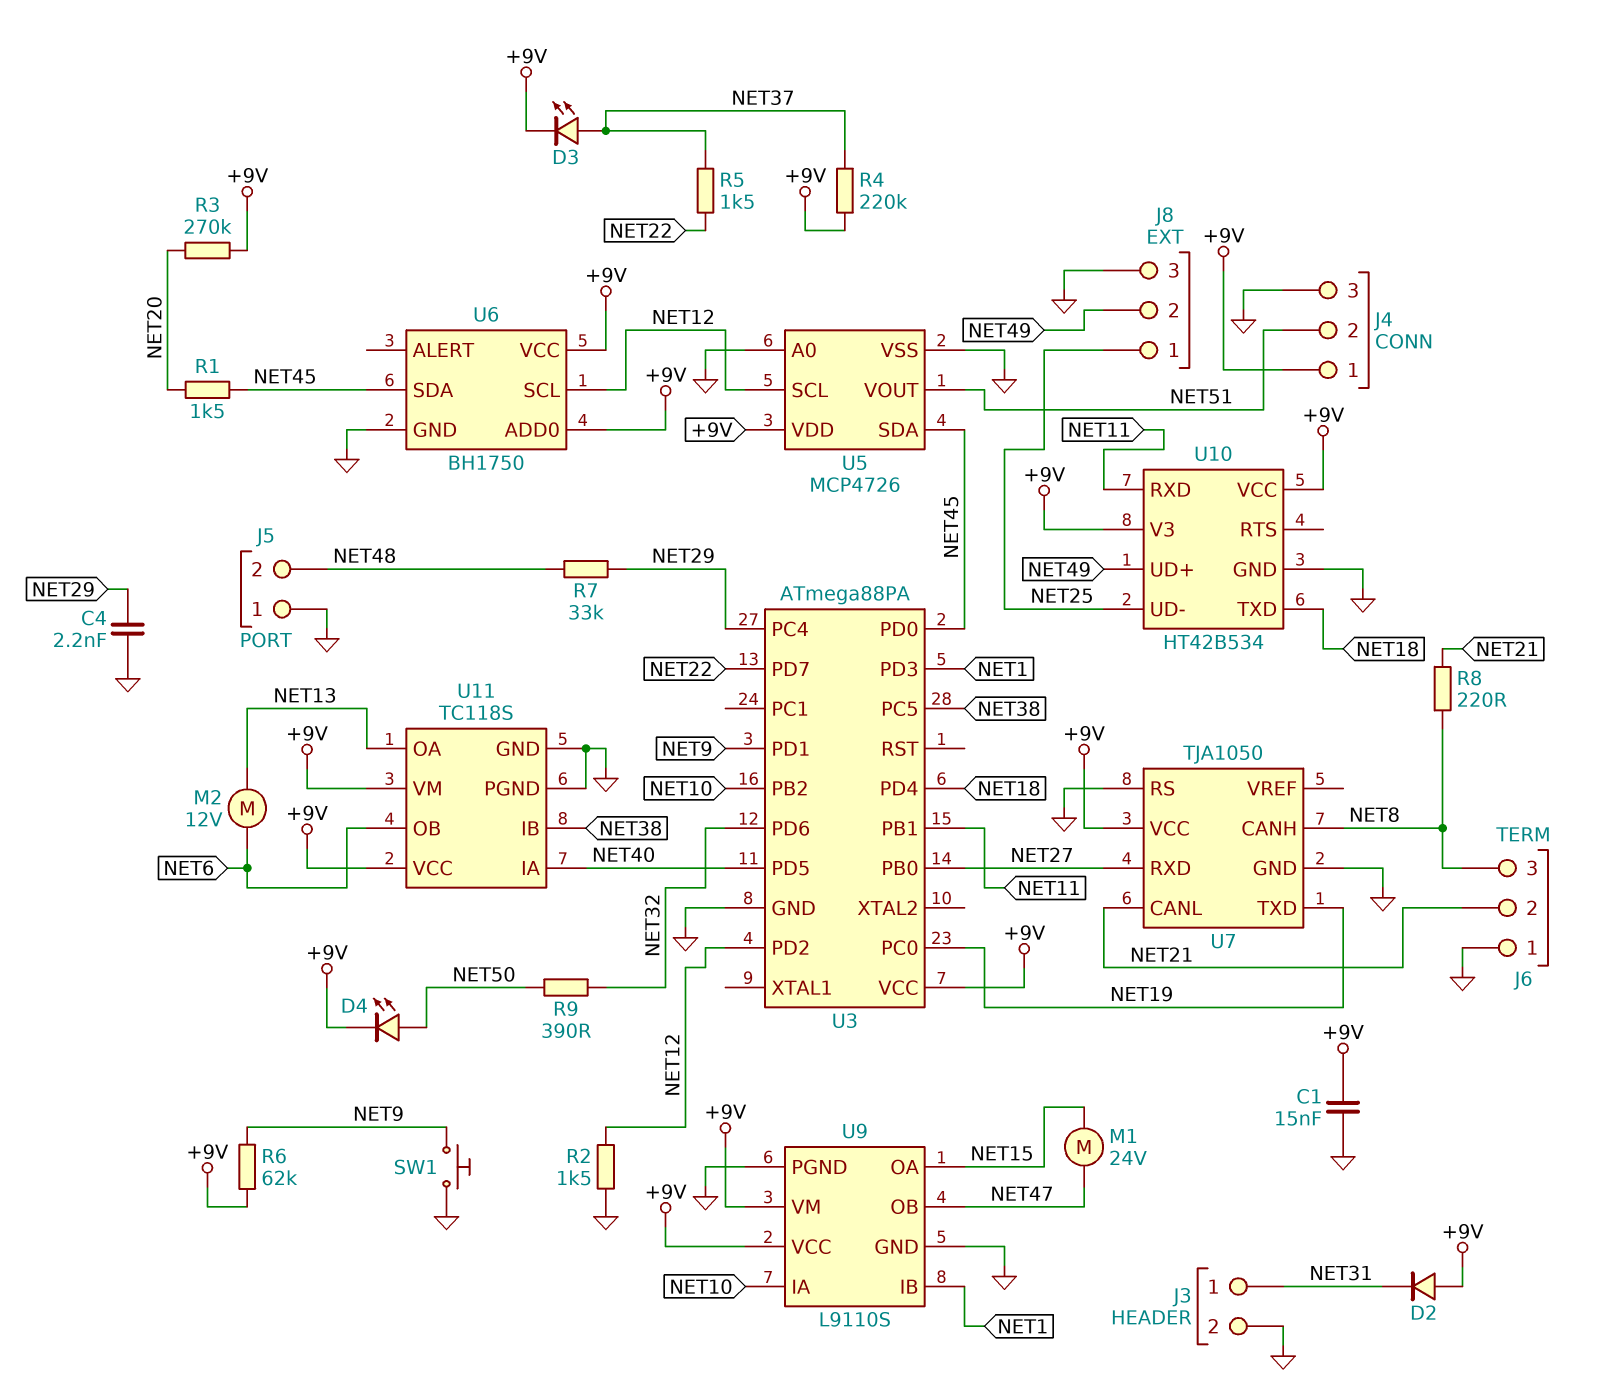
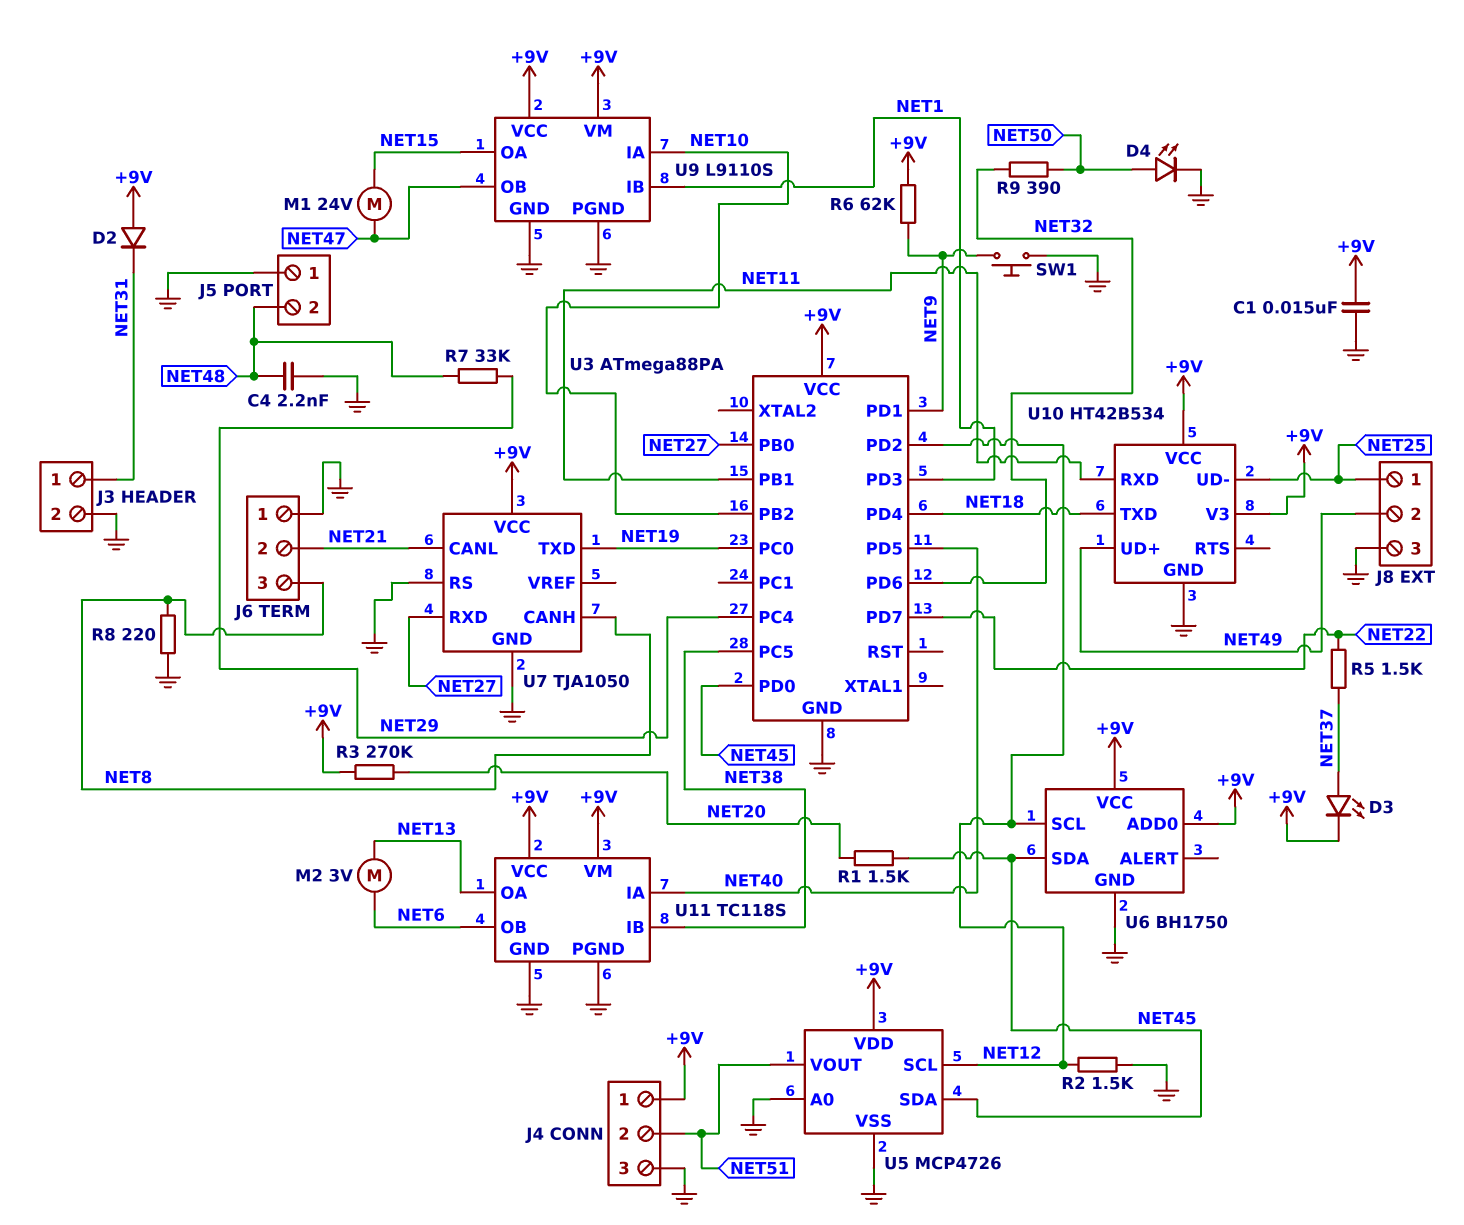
C4: 2.2nF (GND, NET29) -> 2.2nF (GND, NET48)
D4: LED (A NET50, K +9V) -> LED (A NET50, K GND)
M2: motor 12V (NET6, NET13) -> motor 3V (NET6, NET13)
R4: 220k (+9V, NET37) -> none
R8: 220 (NET8, NET21) -> 220 (GND, NET8)

